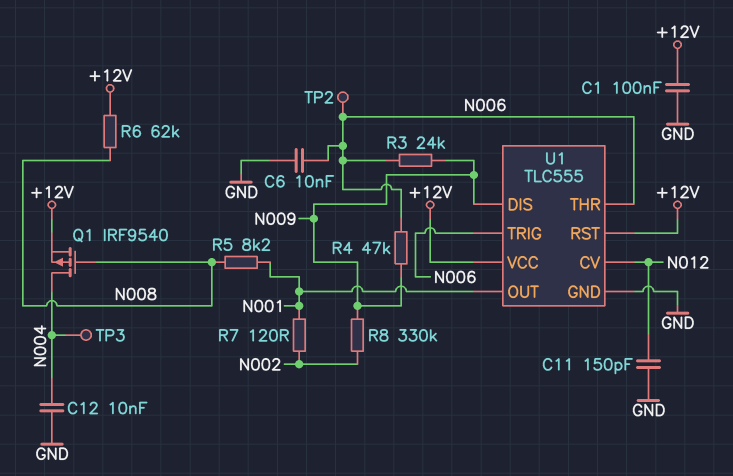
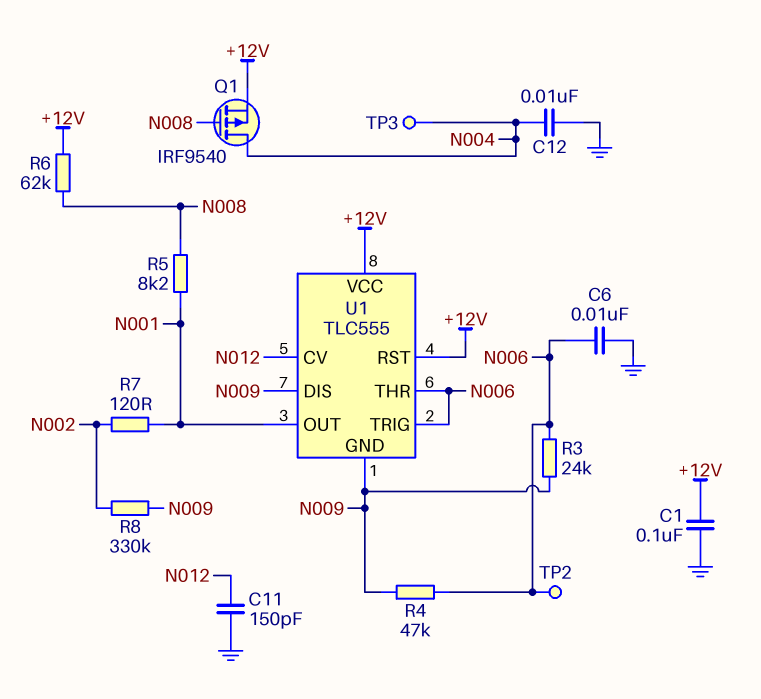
U1 pin GND: GND -> N009

